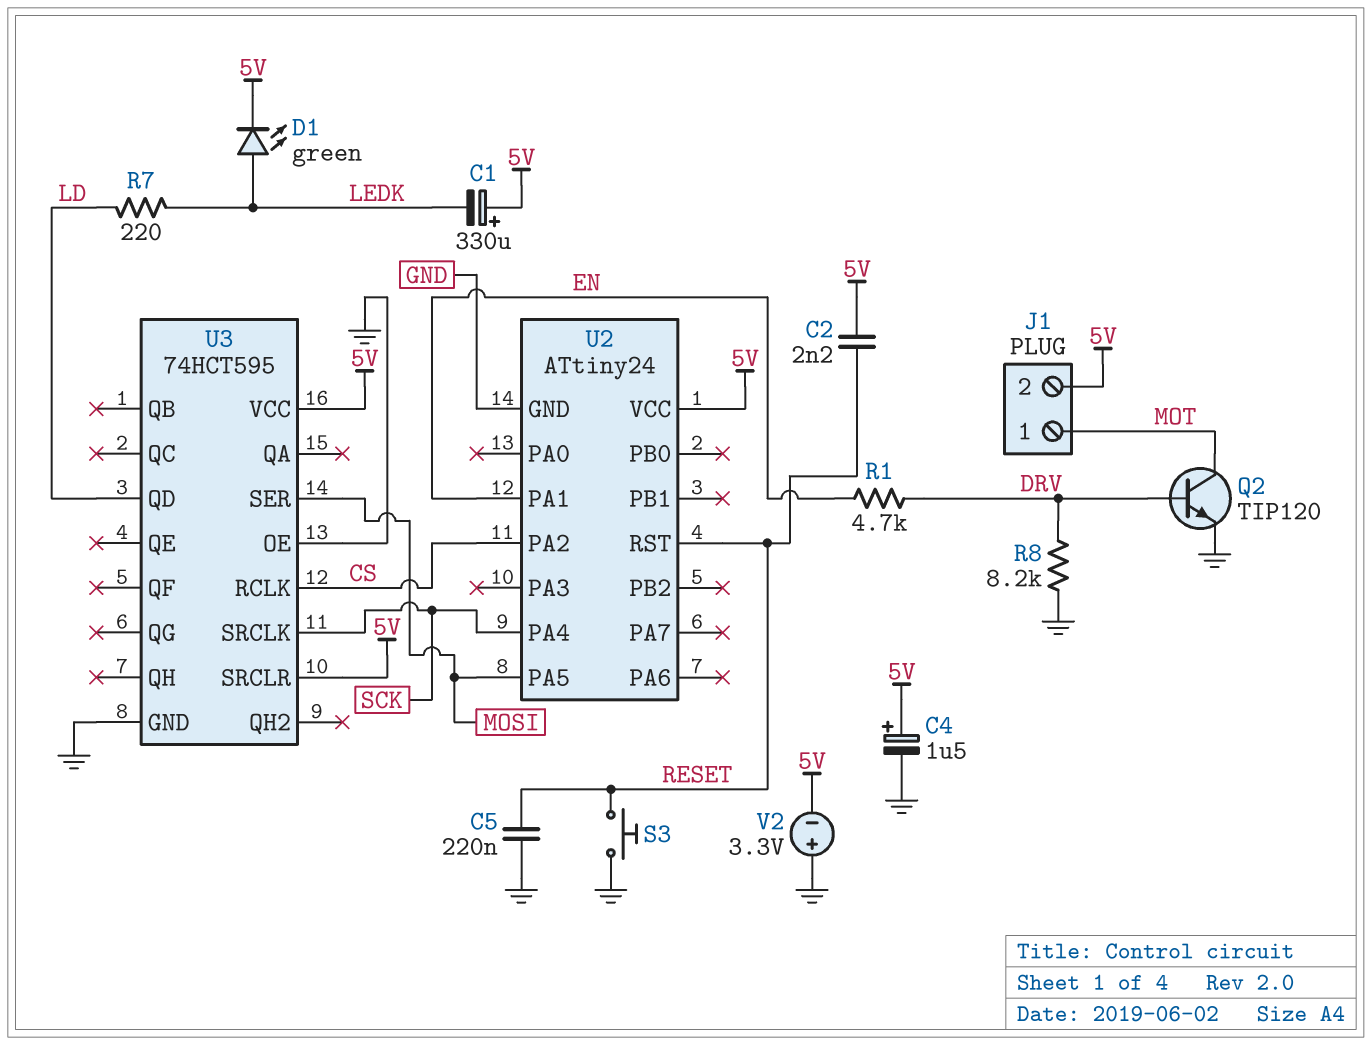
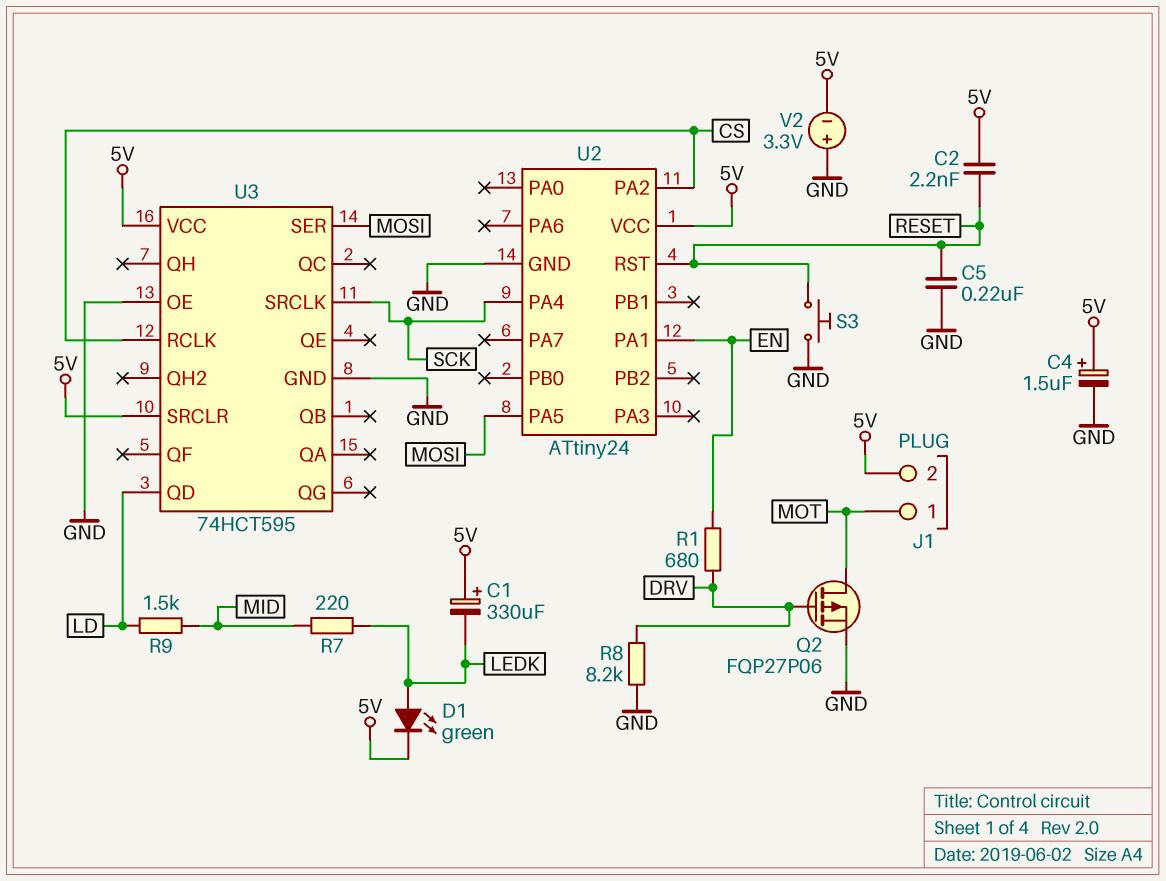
Q2: NPN TIP120 (B DRV, C MOT, E GND) -> PMOS FQP27P06 (G DRV, D MOT, S GND)
R1: 4.7k (DRV, EN) -> 680 (DRV, EN)
R7: 220 (LD, LEDK) -> 220 (LEDK, MID)
R9: none -> 1.5k (LD, MID)

